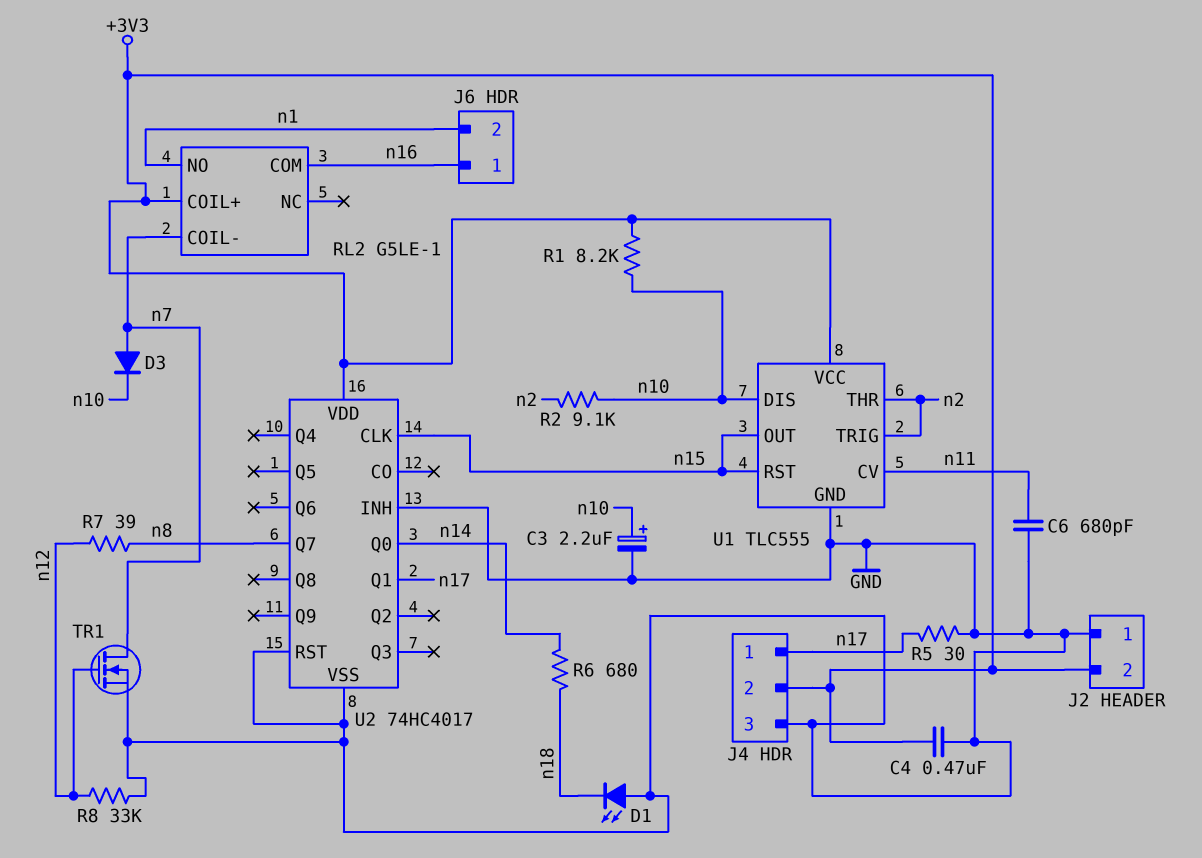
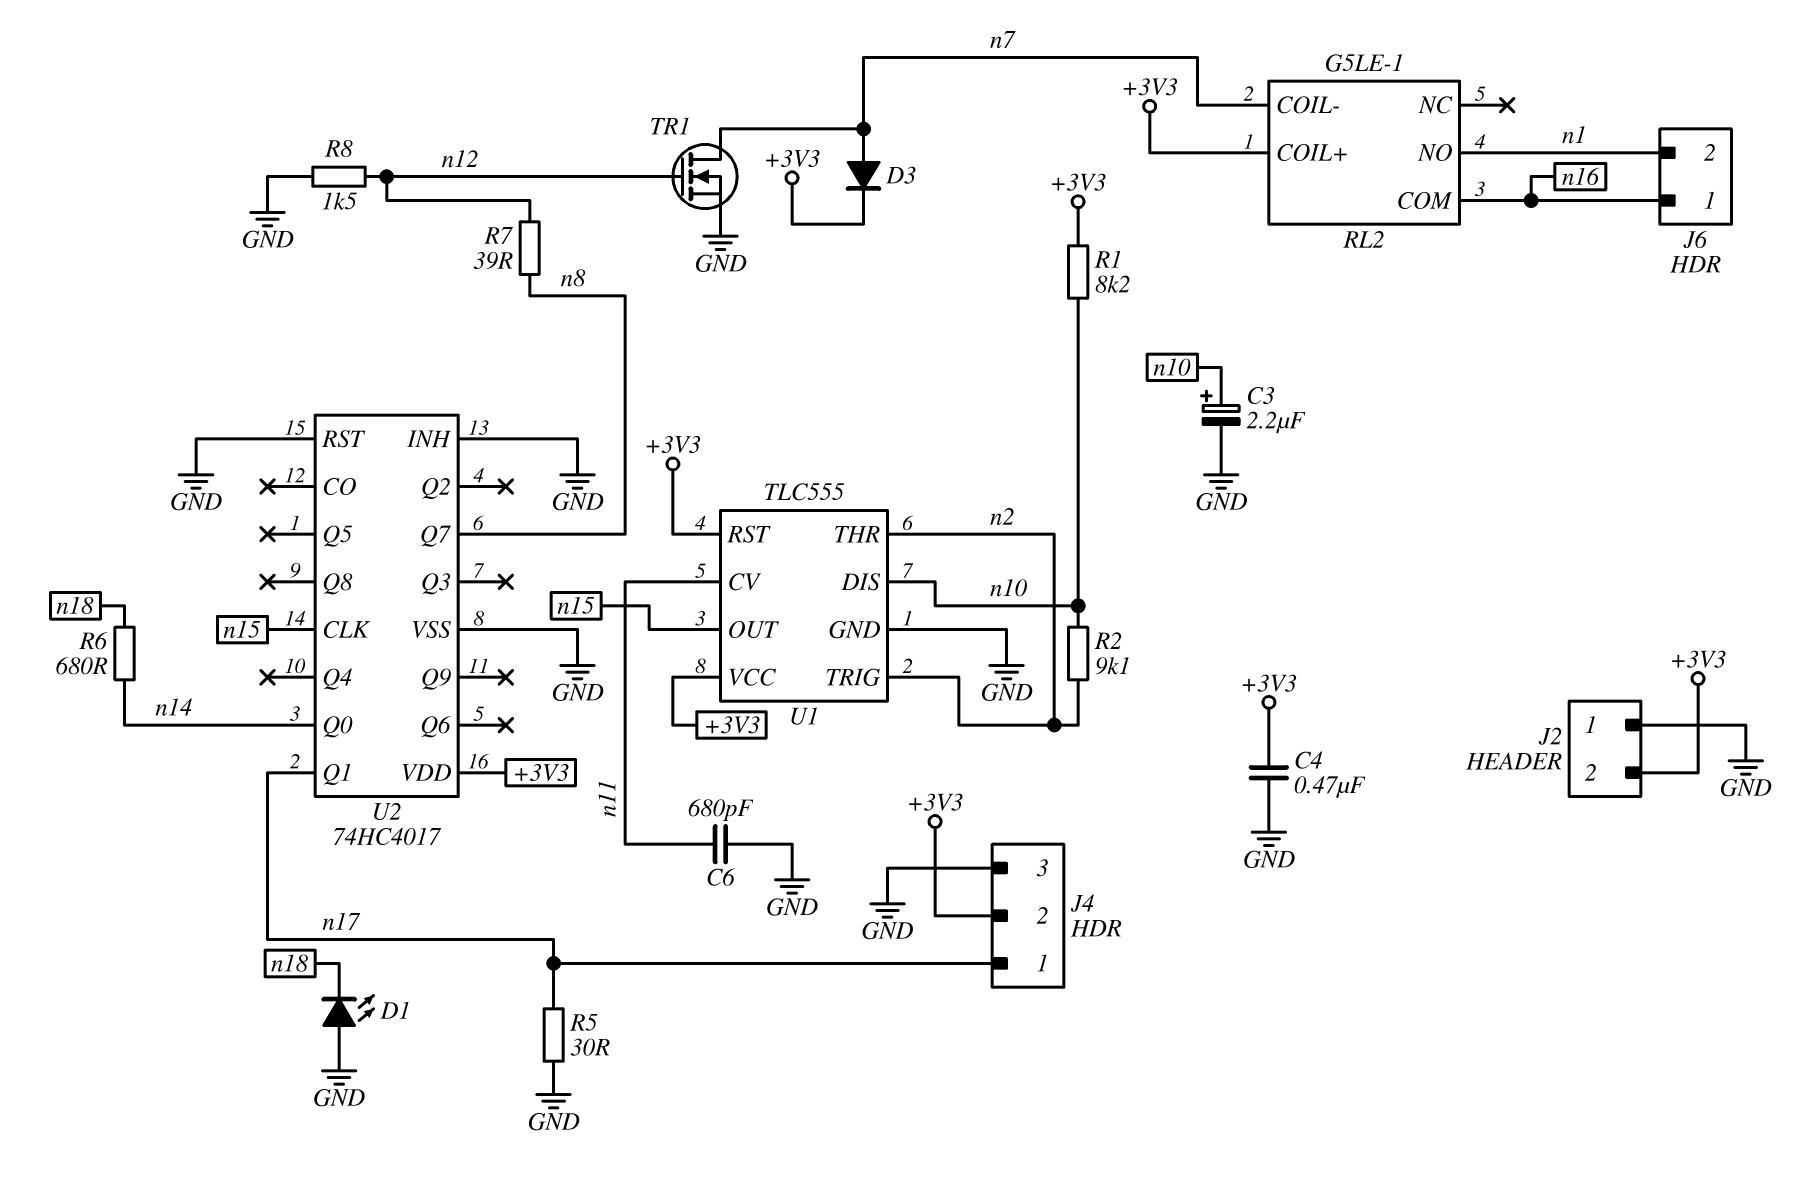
D3: diode (A n7, K n10) -> diode (A n7, K +3V3)
R8: 33k (GND, n12) -> 1.5k (GND, n12)
U1 pin RST: n15 -> +3V3

